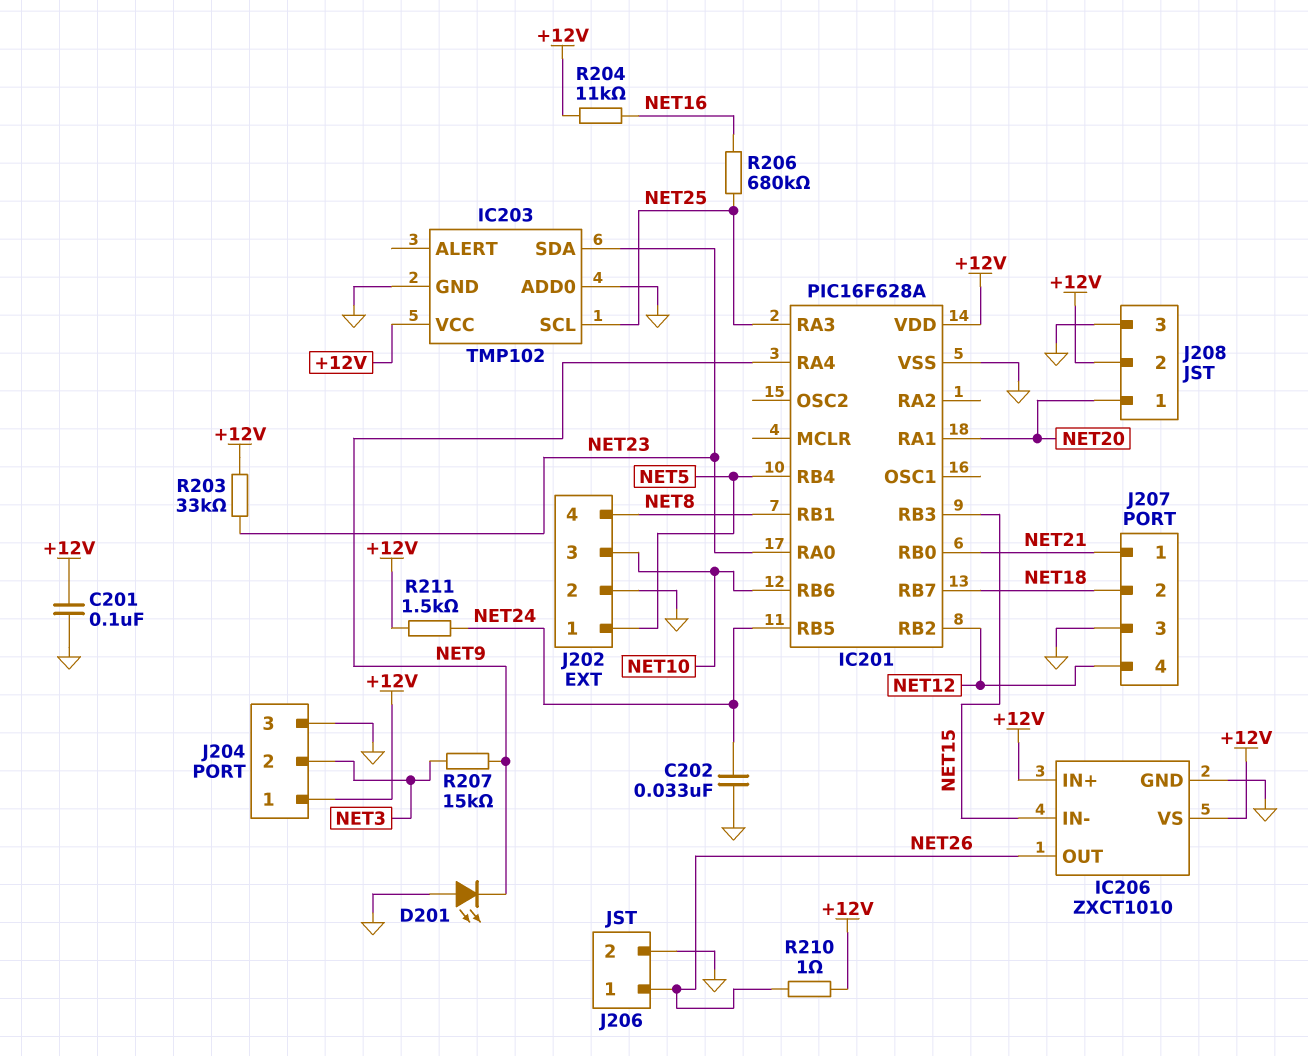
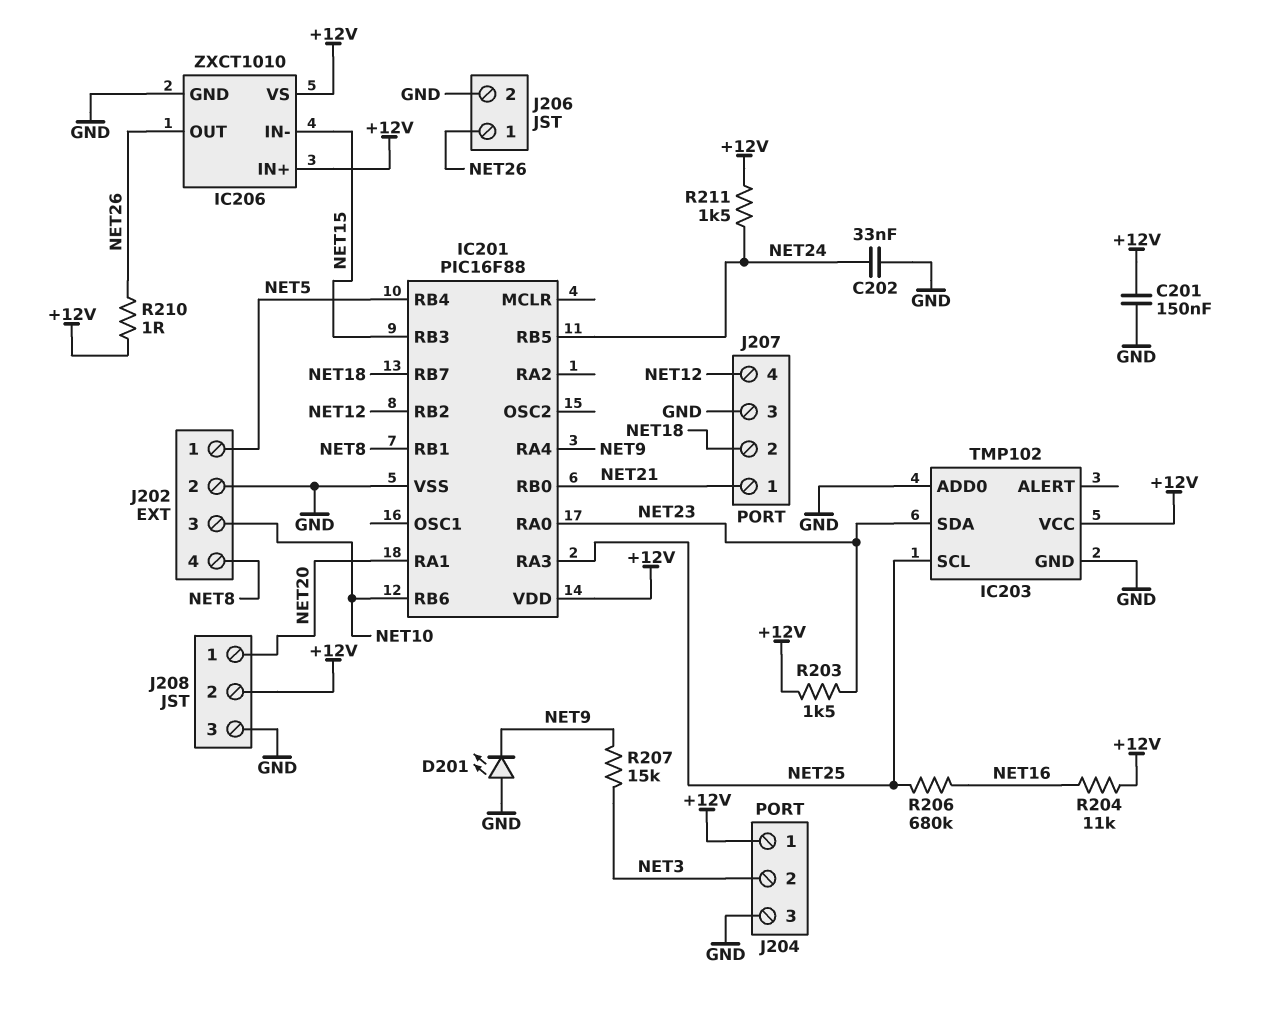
C201: 100nF (+12V, GND) -> 150nF (+12V, GND)
IC201: PIC16F628A -> PIC16F88
R203: 33k (+12V, NET23) -> 1.5k (+12V, NET23)

